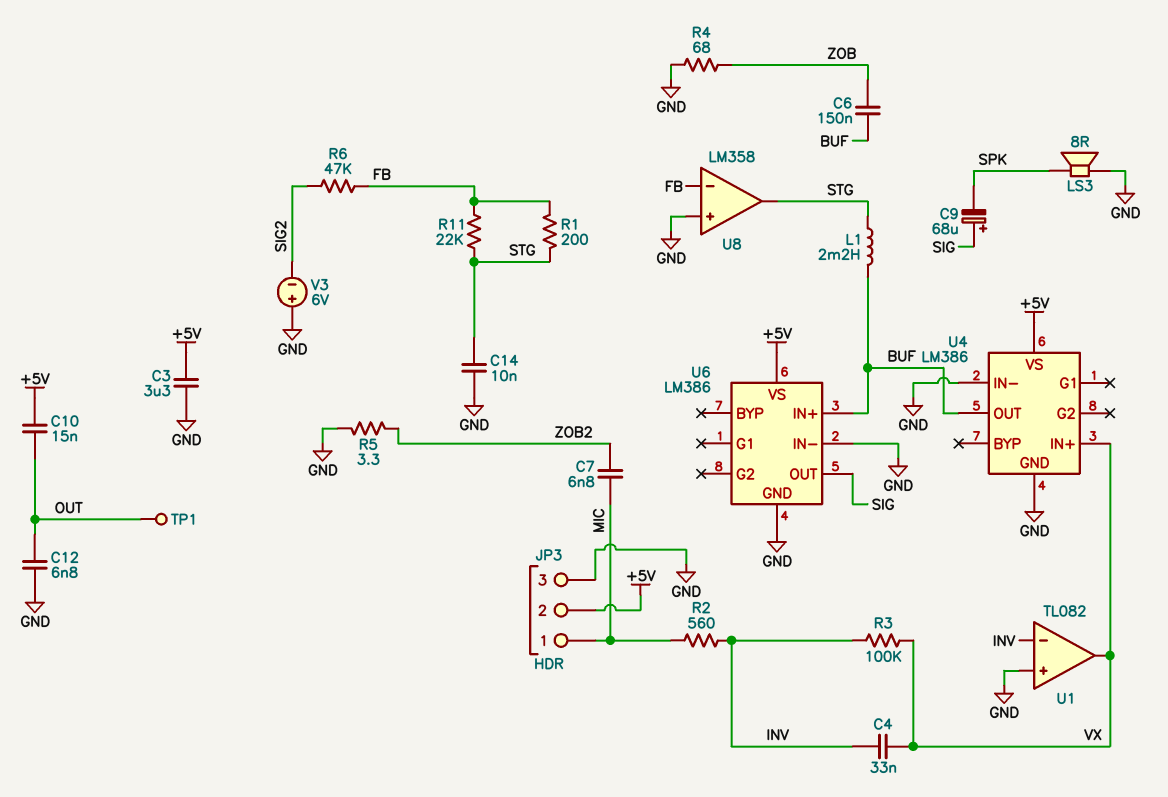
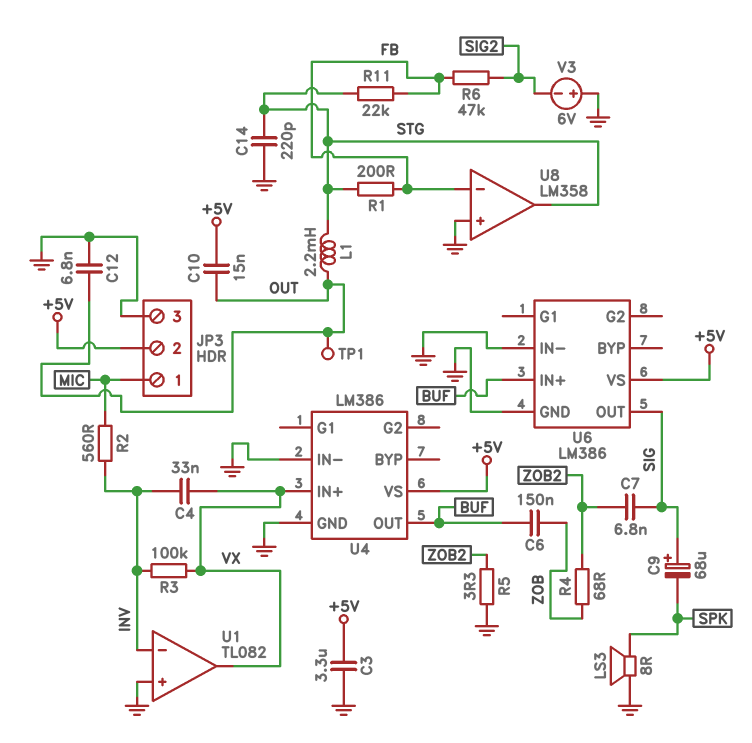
C7: 6.8nF (MIC, ZOB2) -> 6.8nF (SIG, ZOB2)
C14: 10nF (GND, STG) -> 220pF (GND, STG)
L1: 2.2mH (BUF, STG) -> 2.2mH (OUT, STG)
R4: 68 (GND, ZOB) -> 68 (ZOB, ZOB2)

